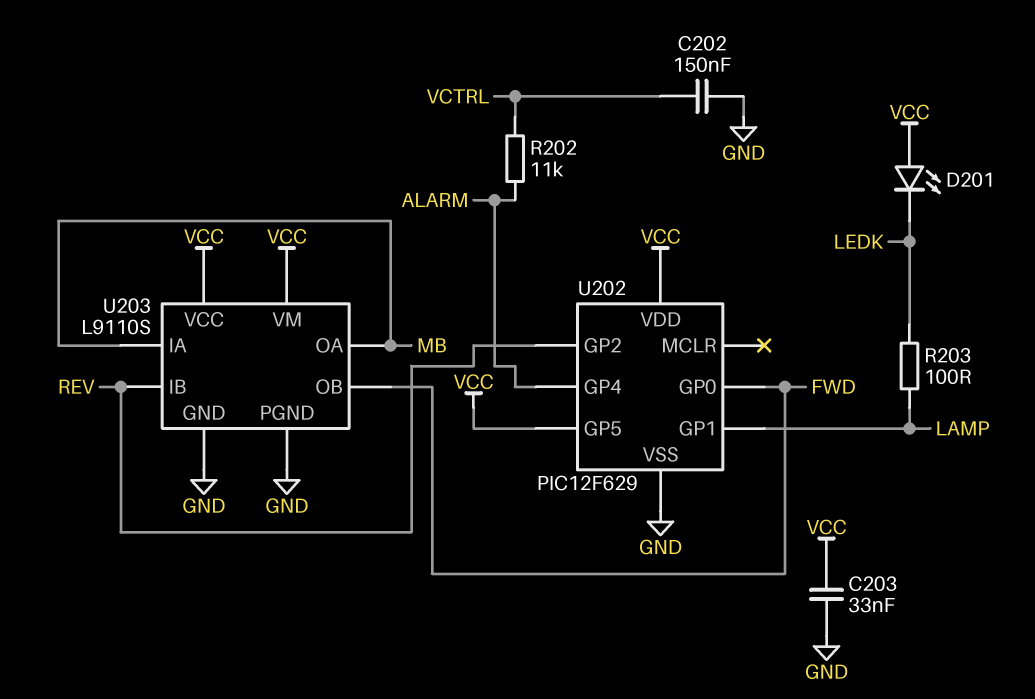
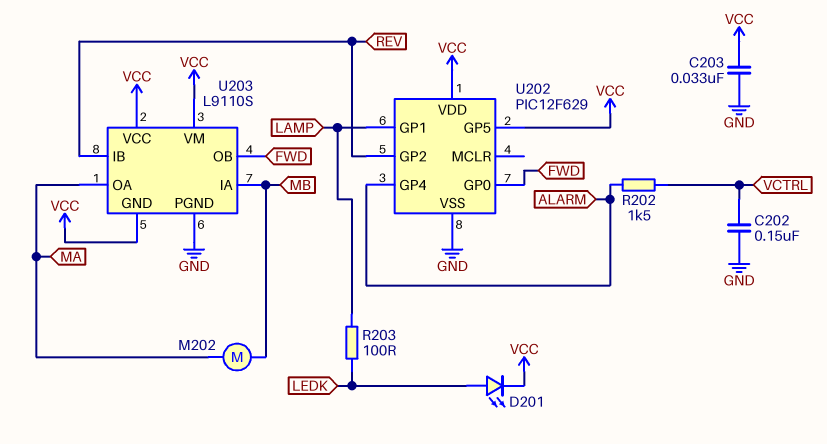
D201: LED (A VCC, K LEDK) -> LED (A LEDK, K VCC)
M202: none -> motor (MA, MB)
R202: 11k (ALARM, VCTRL) -> 1.5k (ALARM, VCTRL)
U203 pin GND: GND -> VCC
U203 pin OA: MB -> MA

